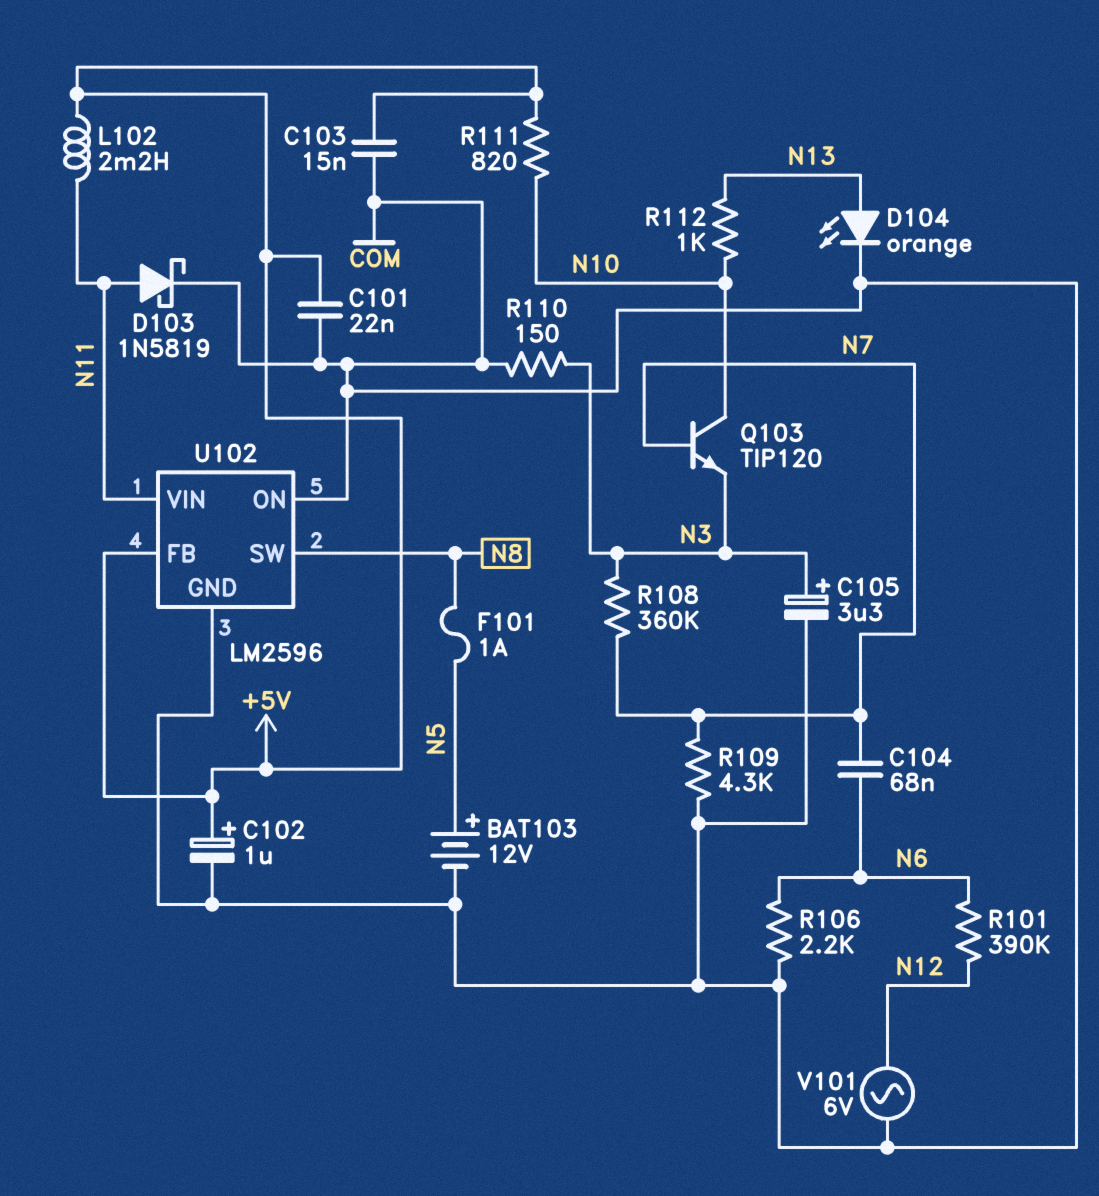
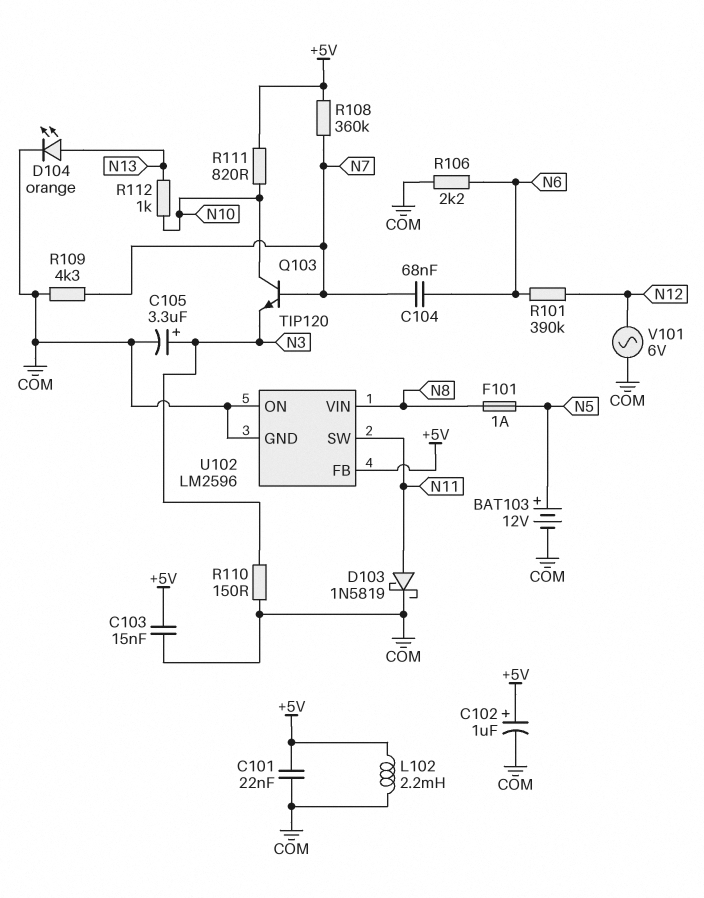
L102: 2.2mH (+5V, N11) -> 2.2mH (+5V, COM)
R108: 360k (N3, N7) -> 360k (+5V, N7)
U102 pin SW: N8 -> N11
U102 pin VIN: N11 -> N8

